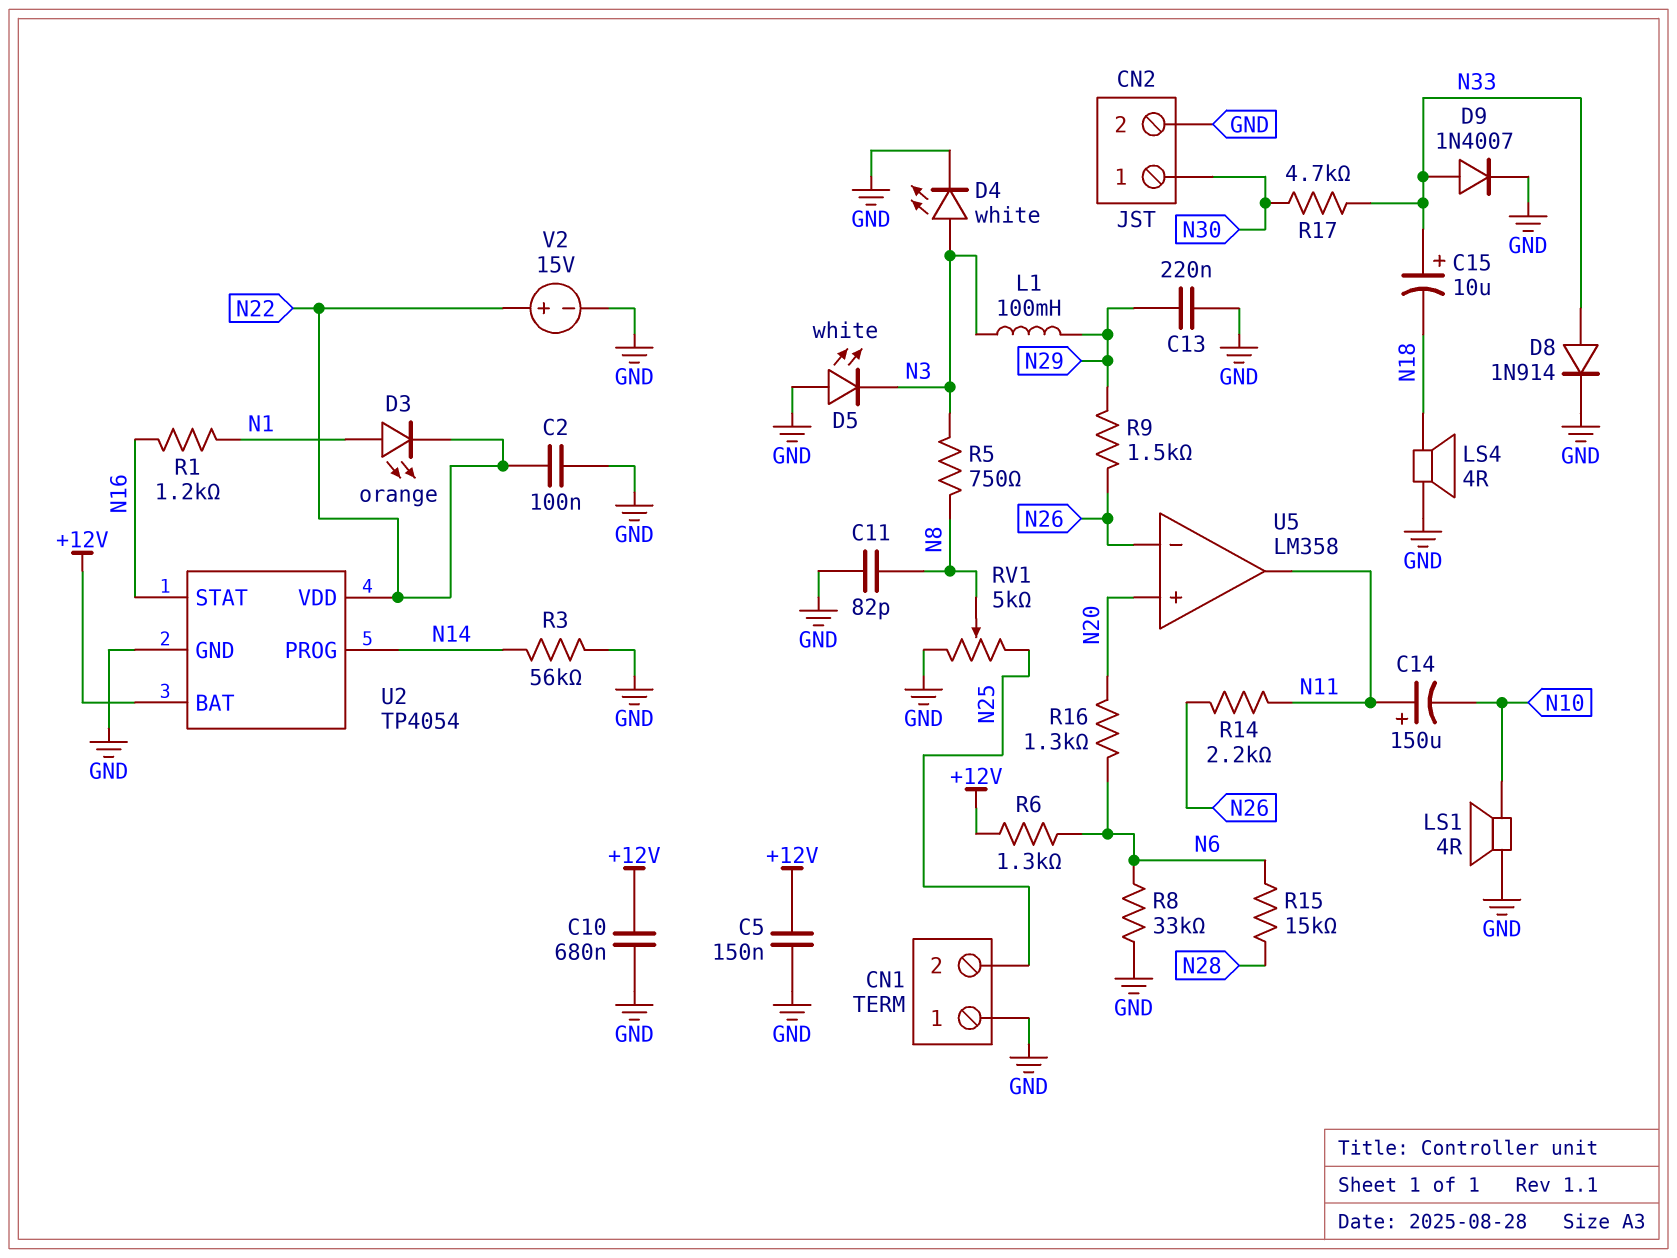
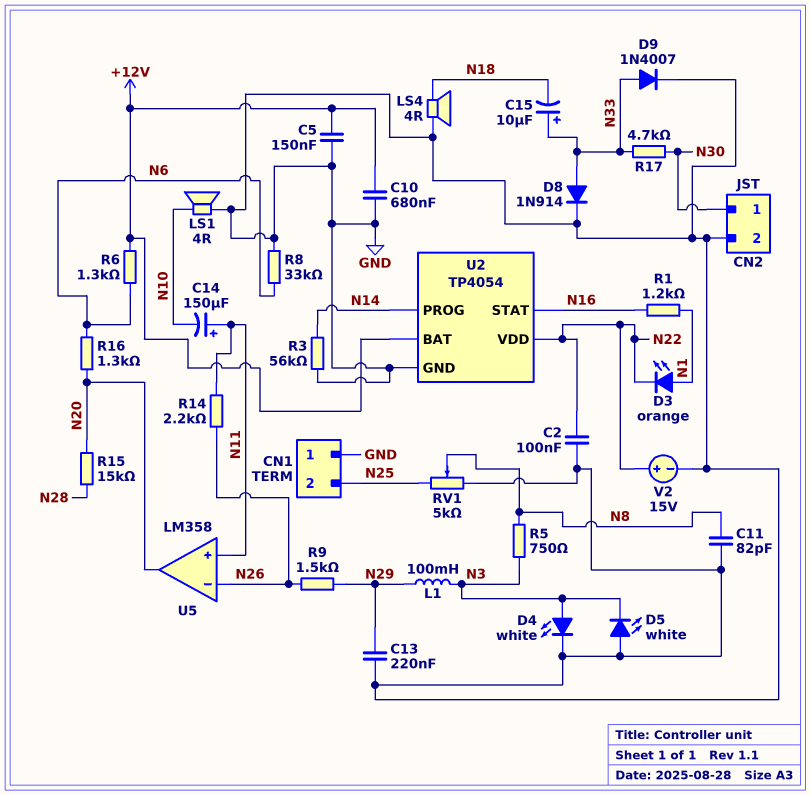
R15: 15k (N6, N28) -> 15k (N20, N28)
U5 pin in+: N20 -> N11
U5 pin out: N11 -> N20

